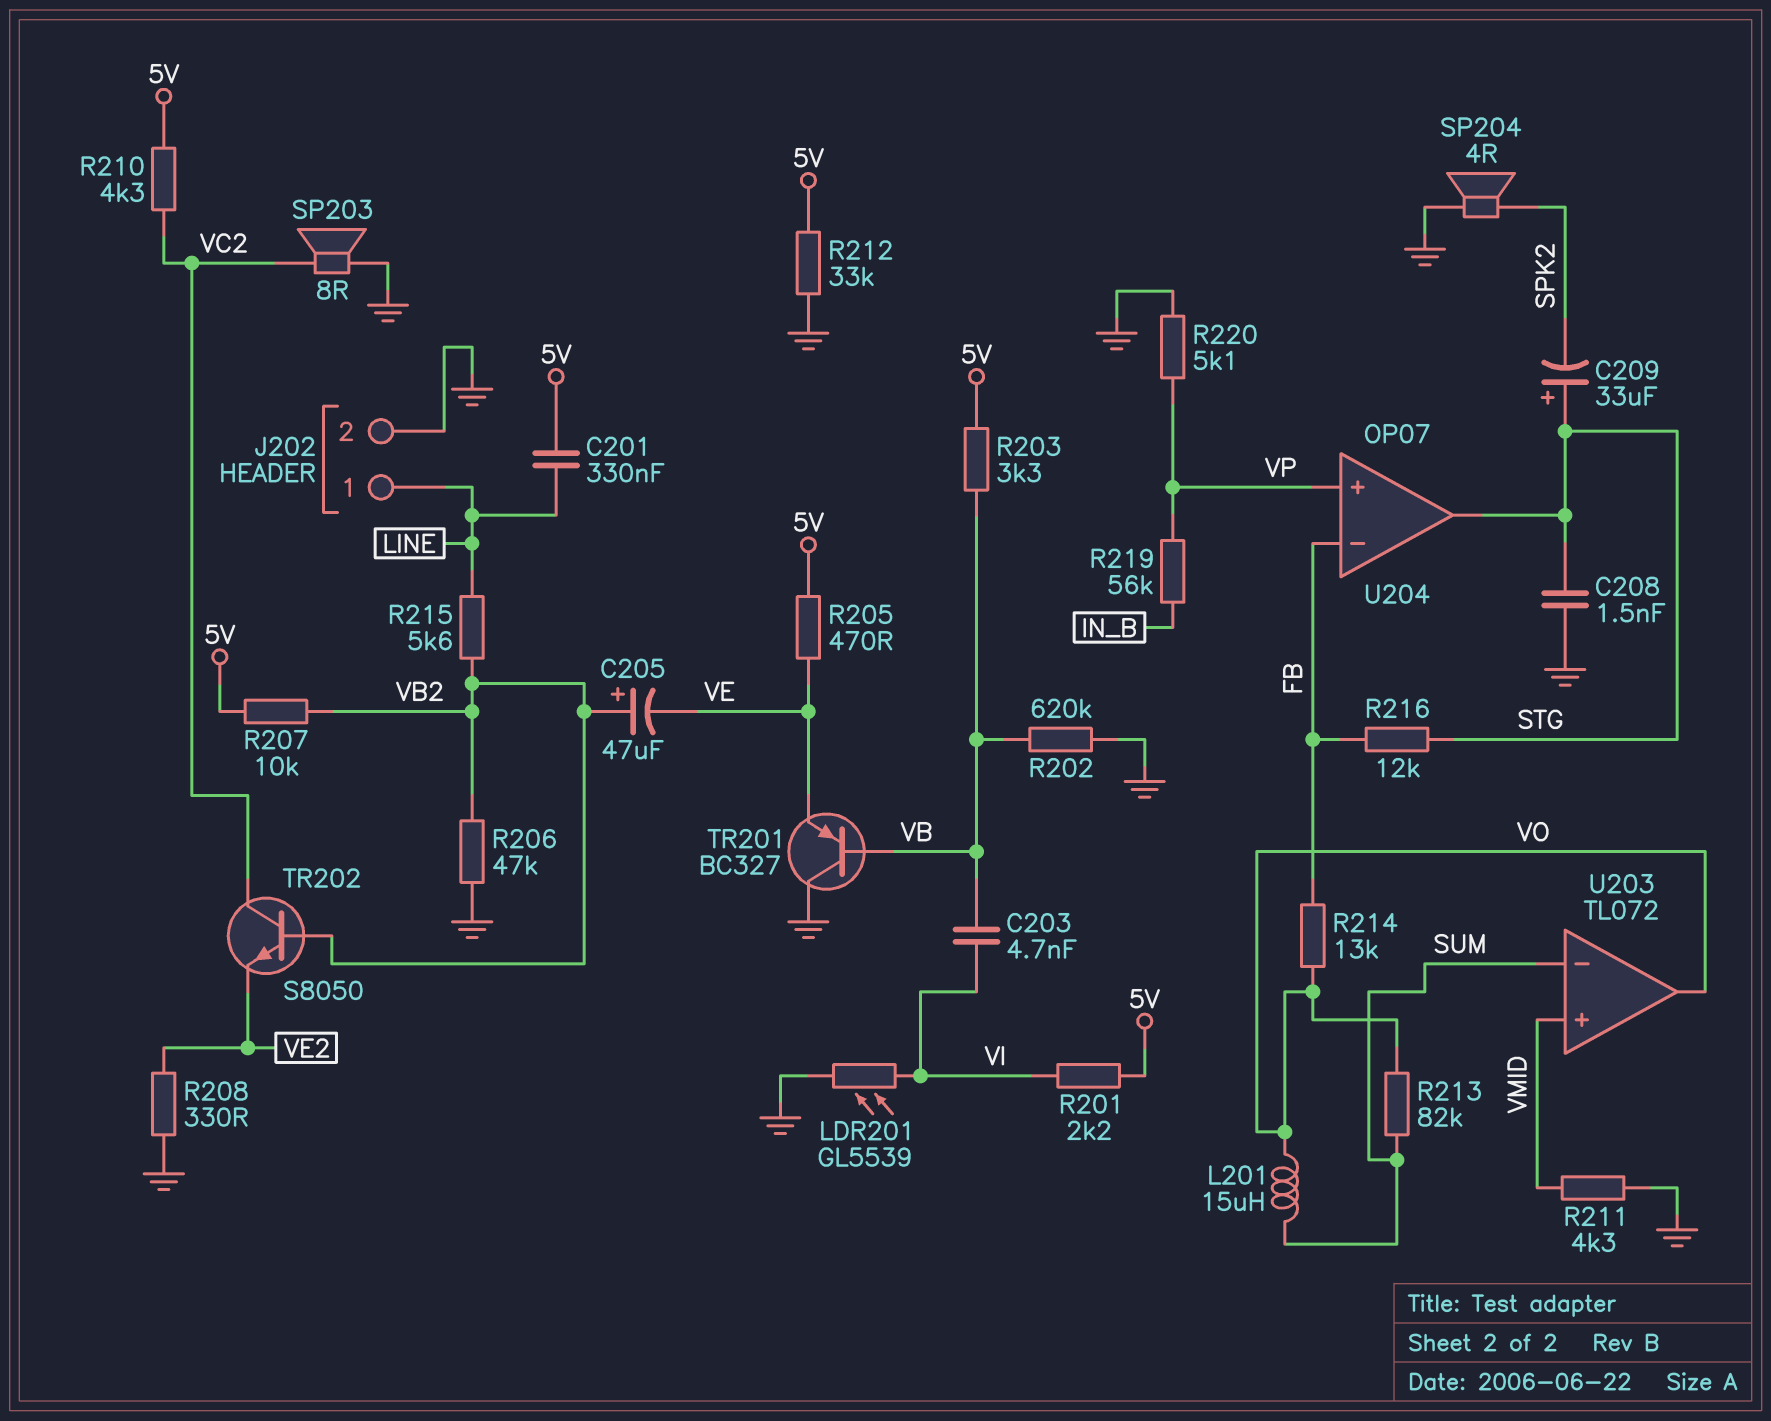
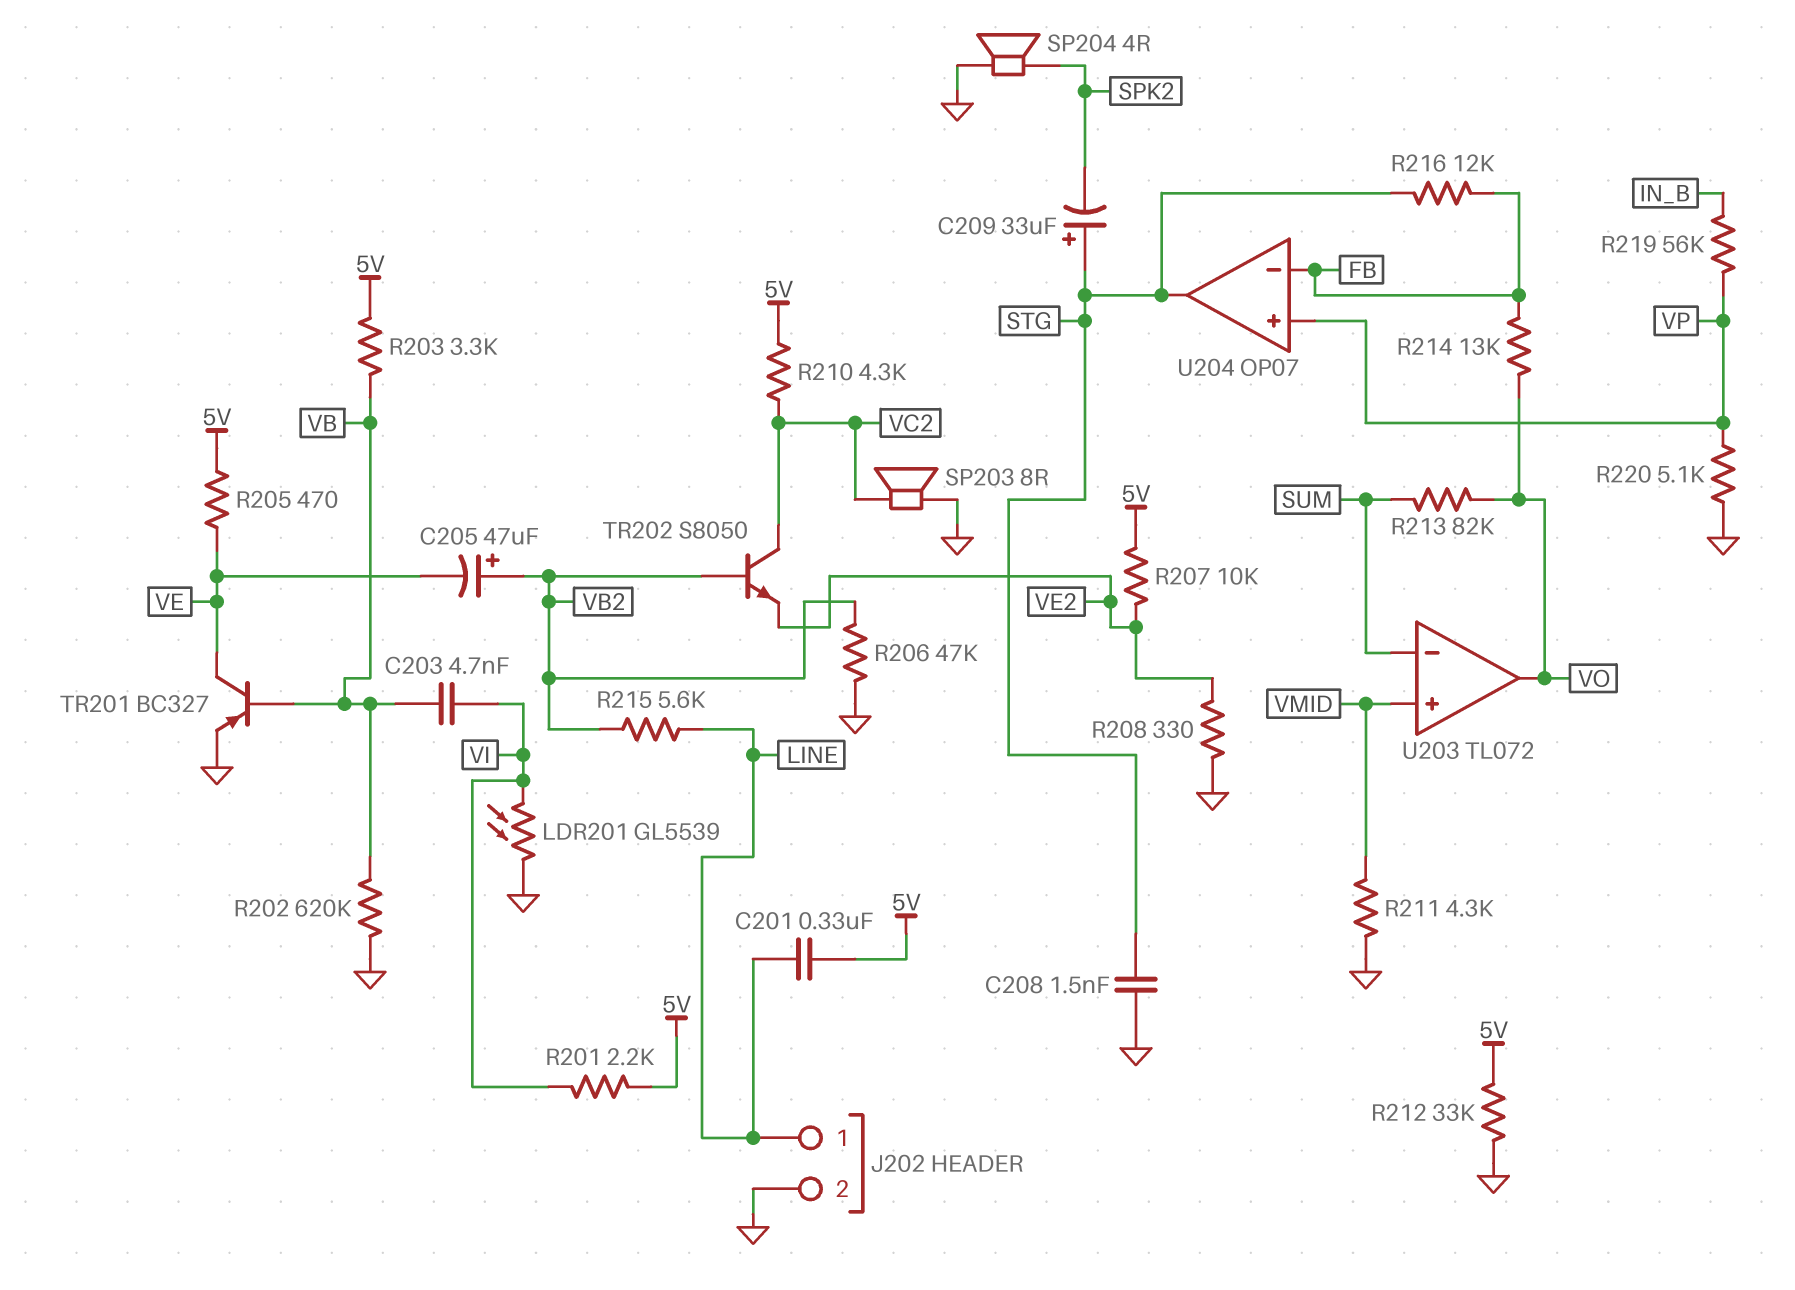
L201: 15uH (SUM, VO) -> none
R207: 10k (5V, VB2) -> 10k (5V, VE2)
TR201: PNP BC327 (B VB, C GND, E VE) -> PNP BC327 (B VB, C VE, E GND)

